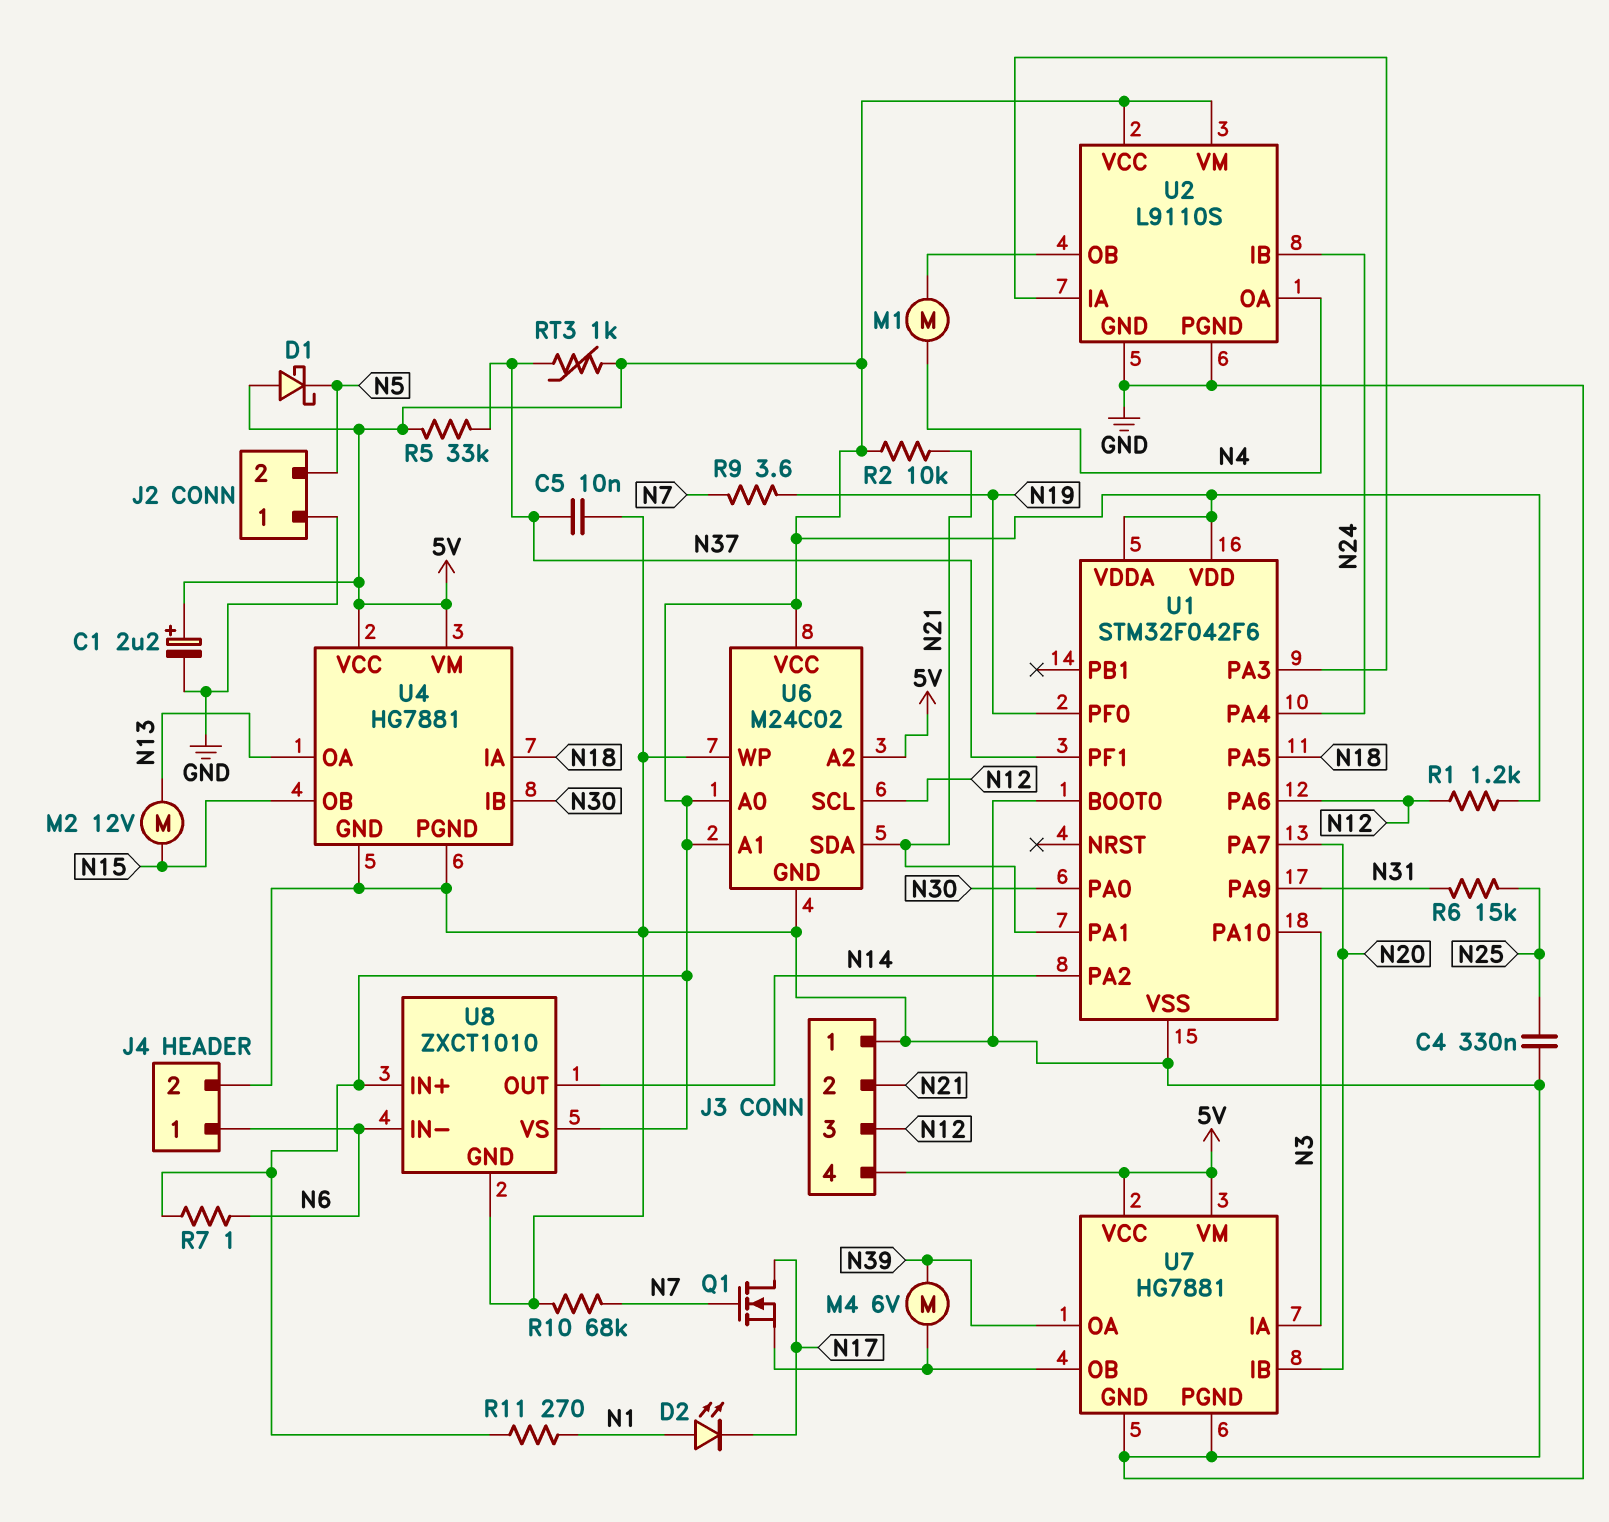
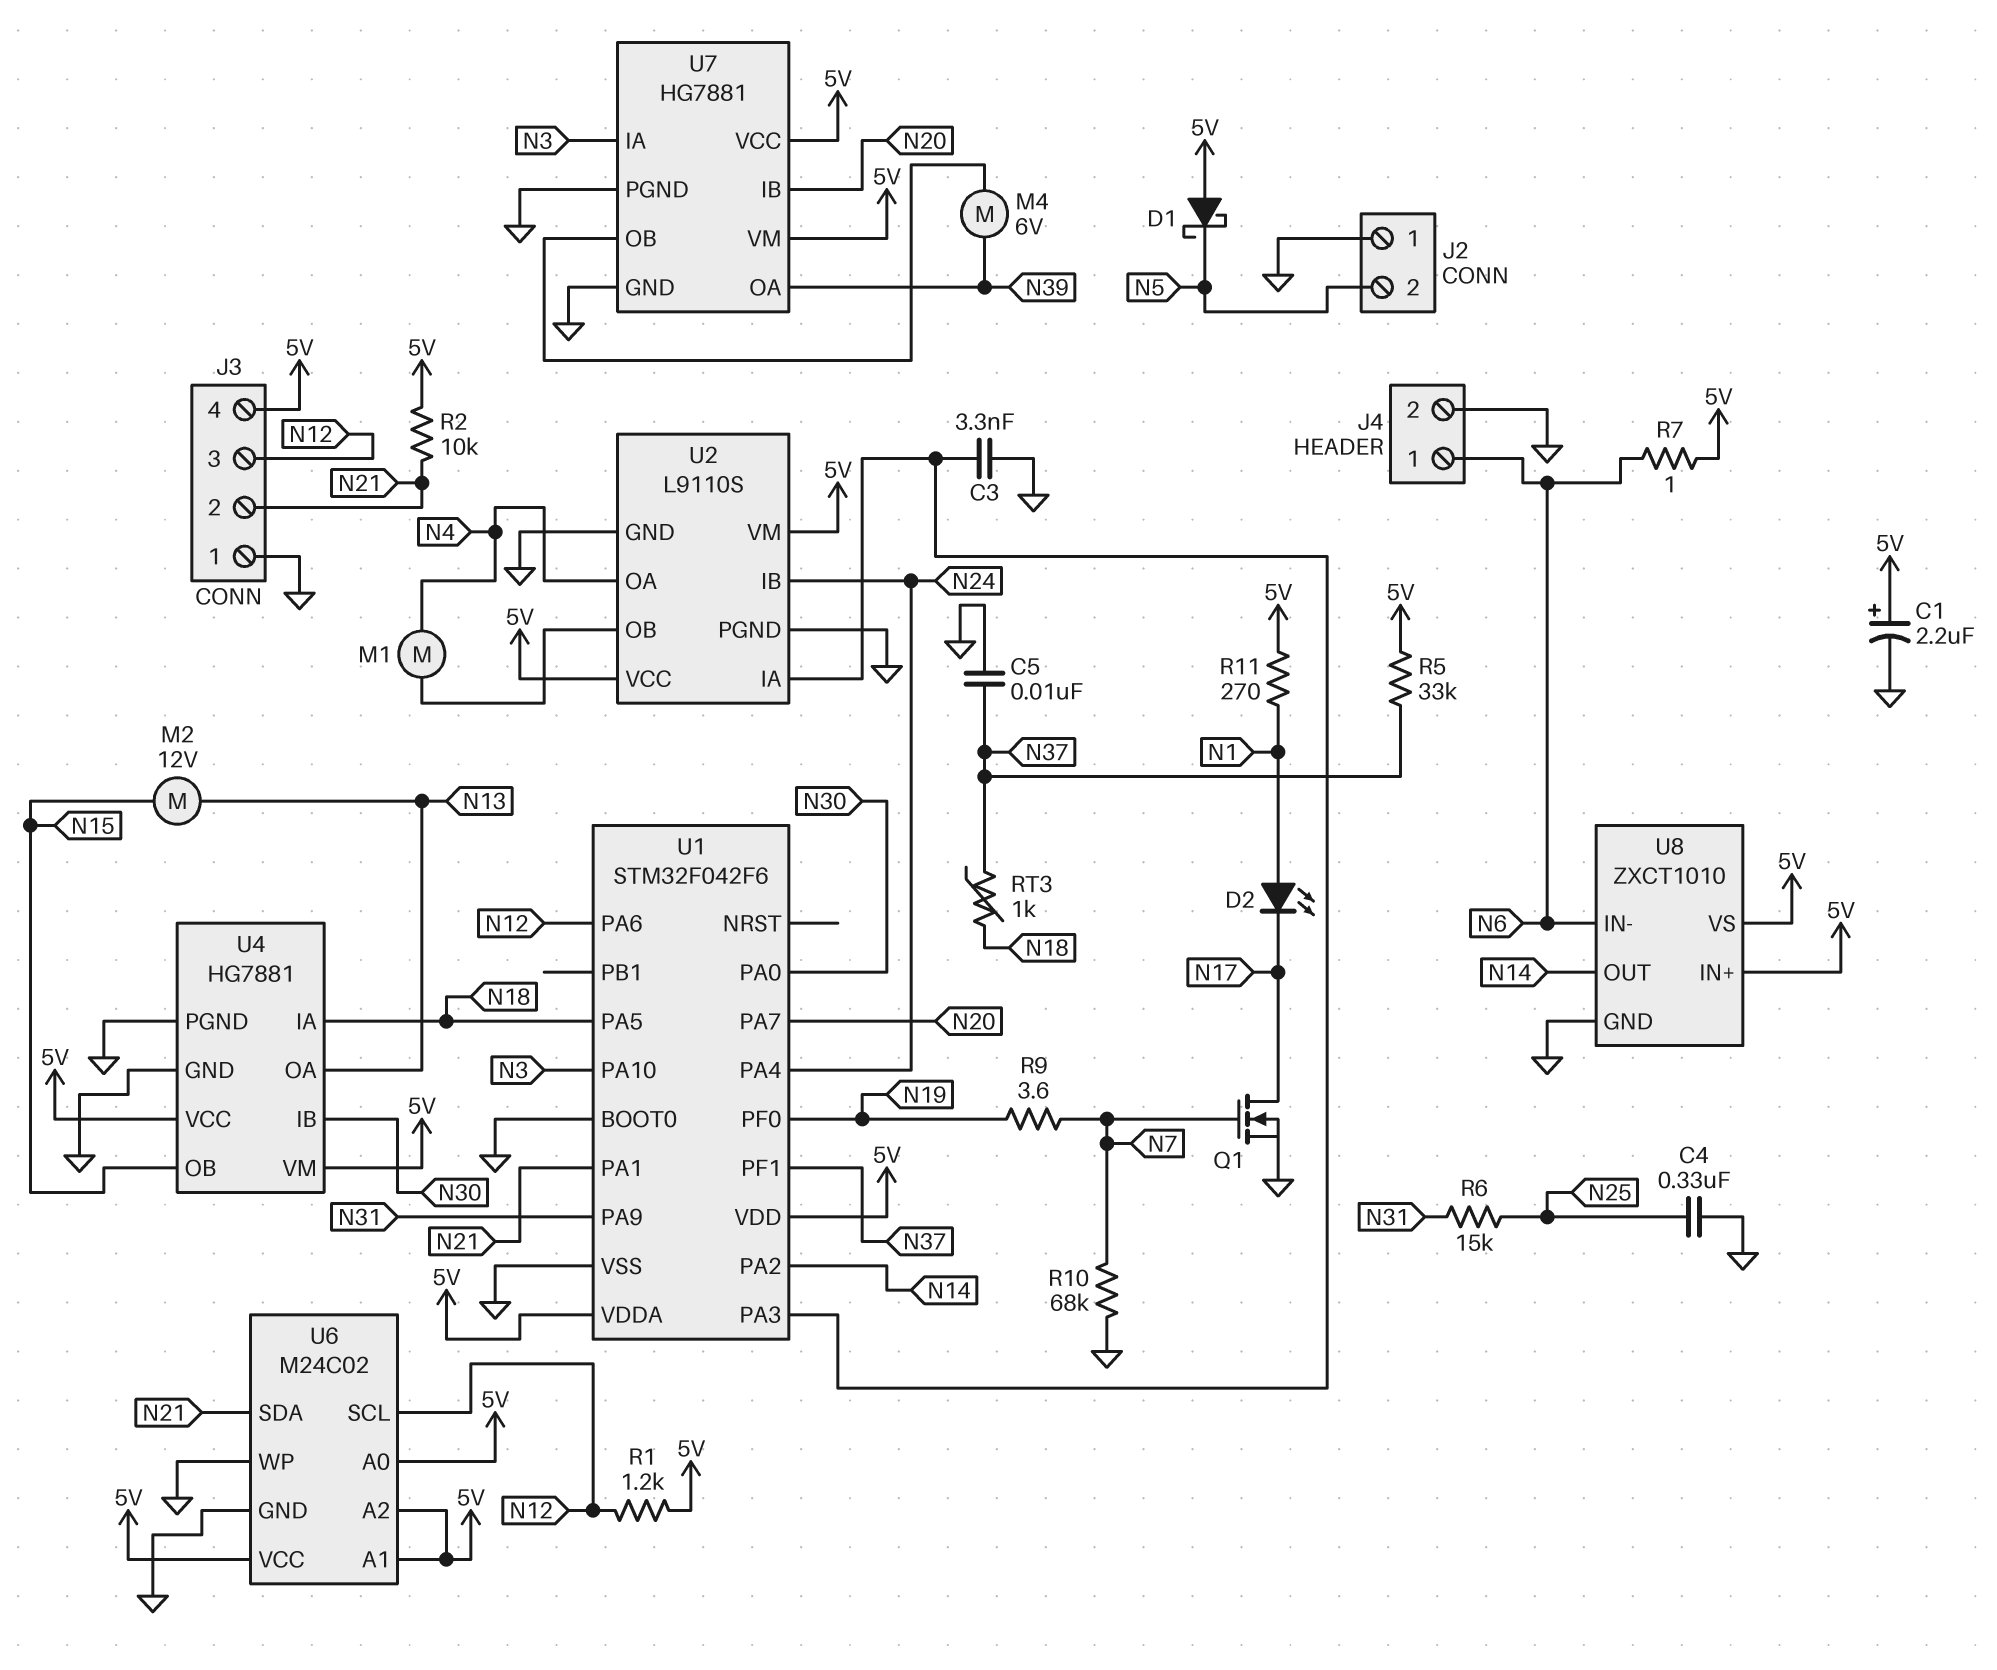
C3: none -> 3.3nF (GND, U1/PA3)
Q1: NMOS (G N7, D N17, S U7/OB) -> NMOS (G N7, D N17, S GND)
RT3: 1k (5V, N37) -> 1k (N18, N37)

